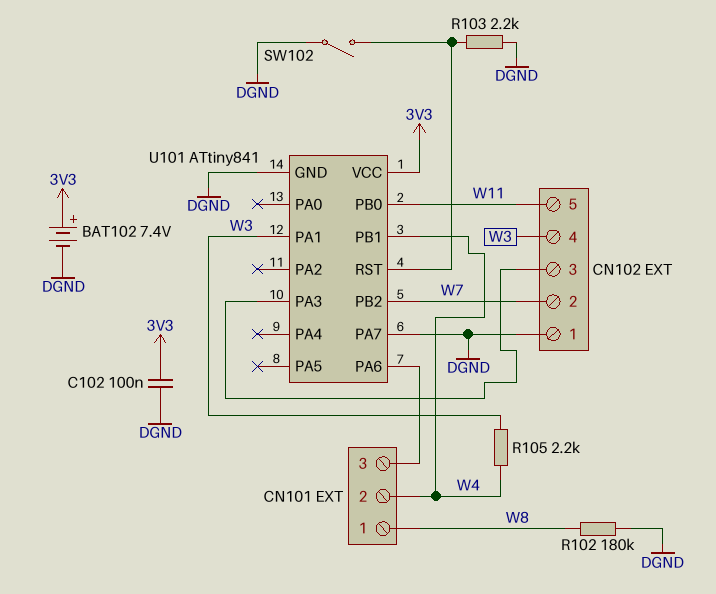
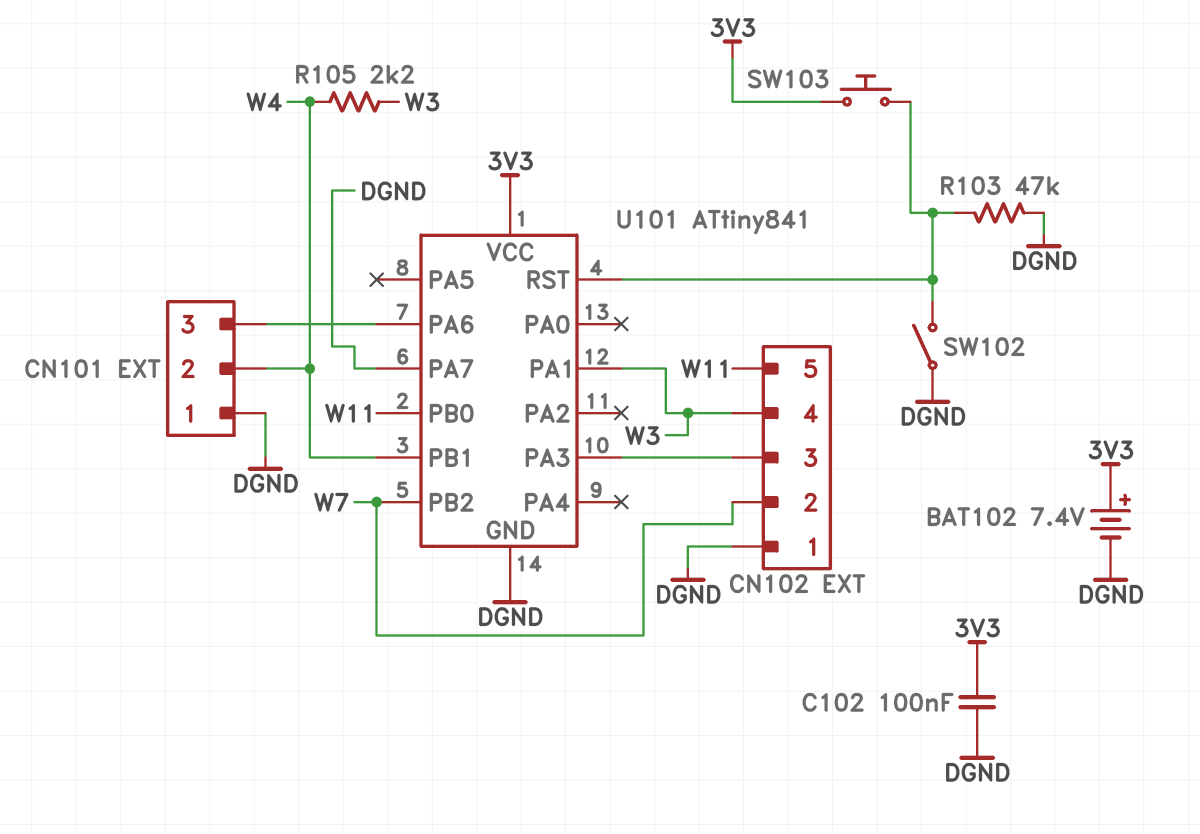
CN101 pin 1: W8 -> DGND
R102: 180k (DGND, W8) -> none
R103: 2.2k (DGND, U101/RST) -> 47k (DGND, U101/RST)
SW103: none -> button (3V3, U101/RST)

